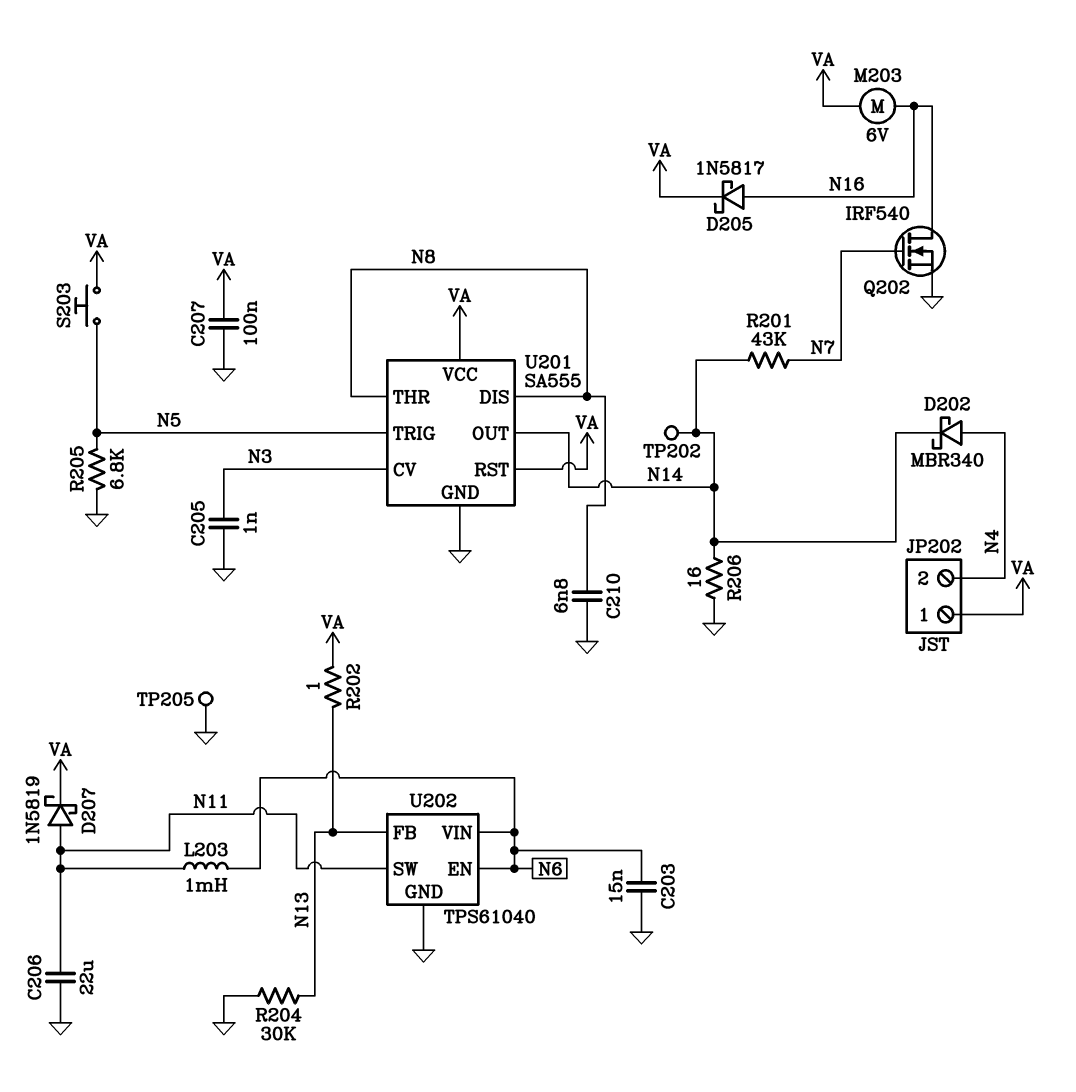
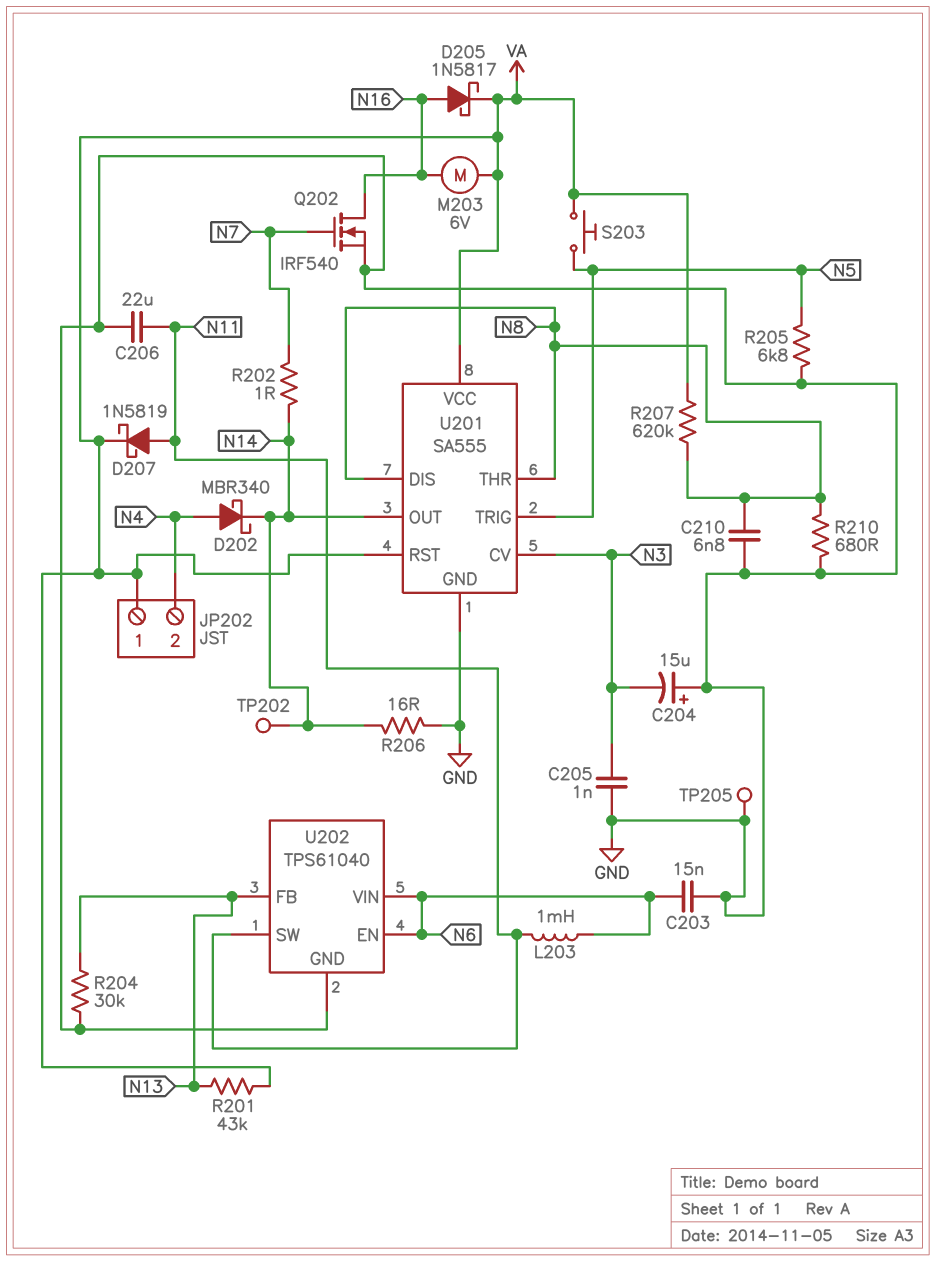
C204: none -> 15uF (plus GND, minus N3)
C207: 100nF (GND, VA) -> none
R201: 43k (N7, N14) -> 43k (N13, VA)
R202: 1 (N13, VA) -> 1 (N7, N14)
R207: none -> 620k (N8, VA)
R210: none -> 680 (GND, N8)

